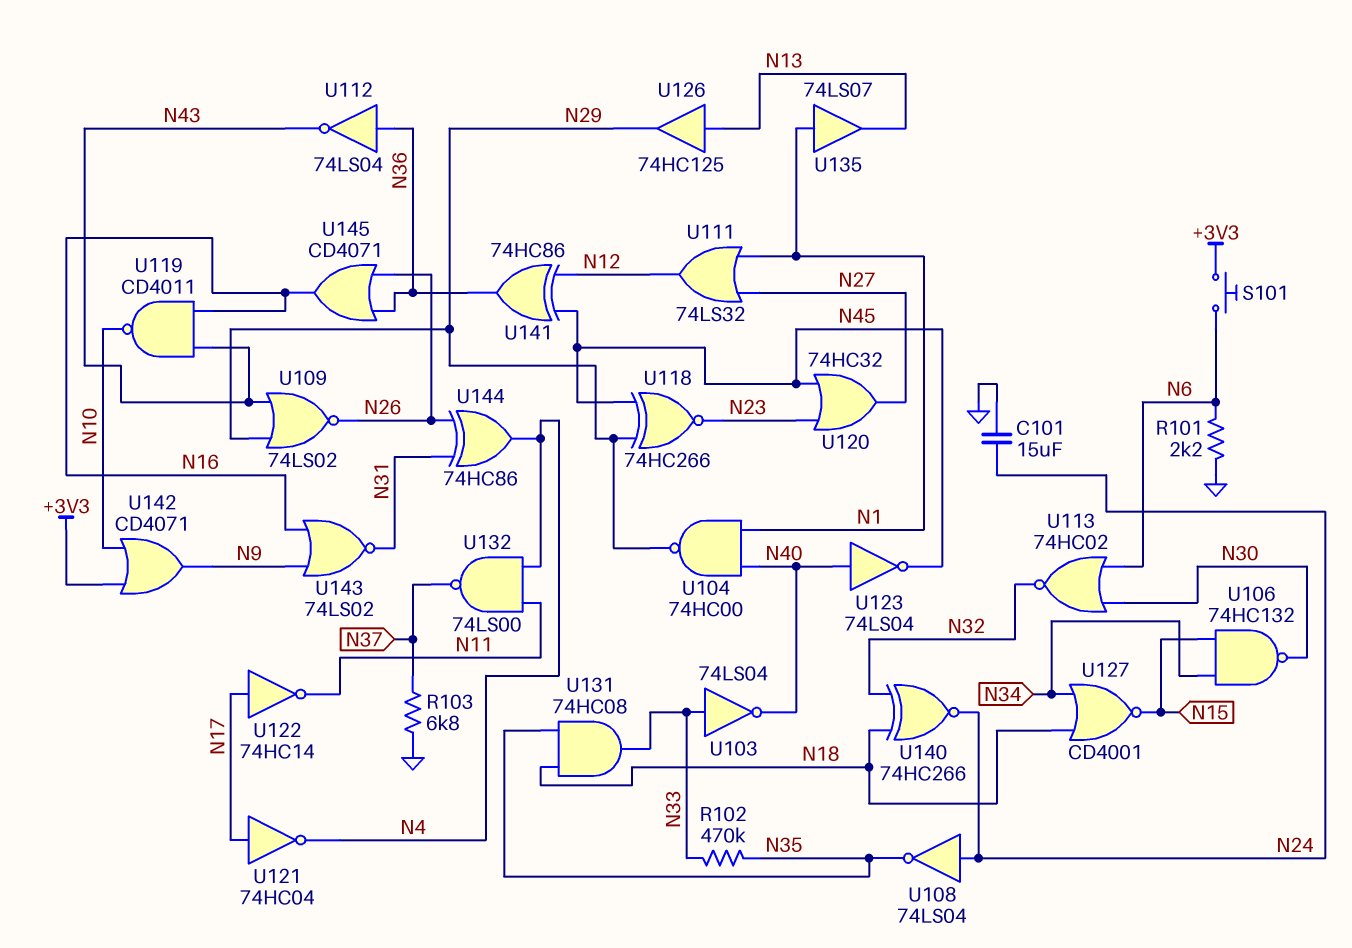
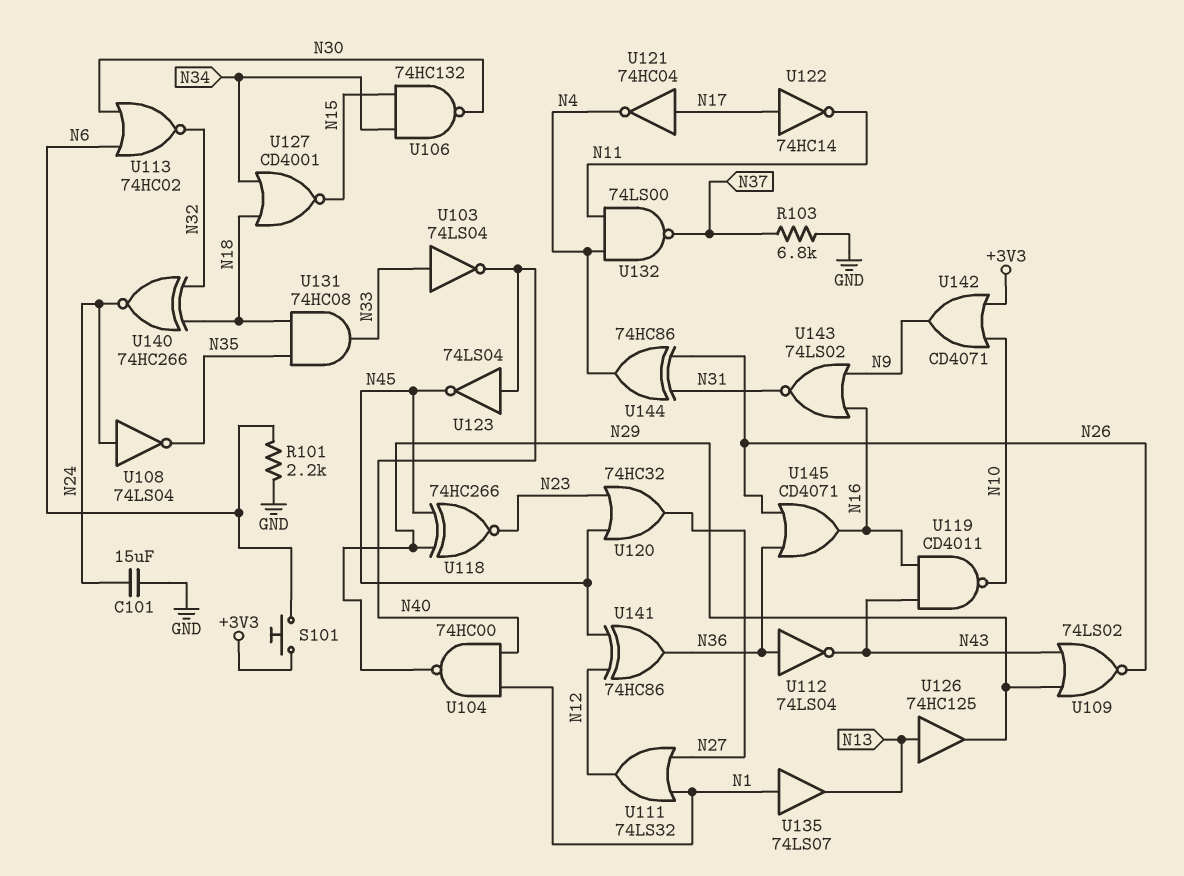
R102: 470k (N33, N35) -> none

